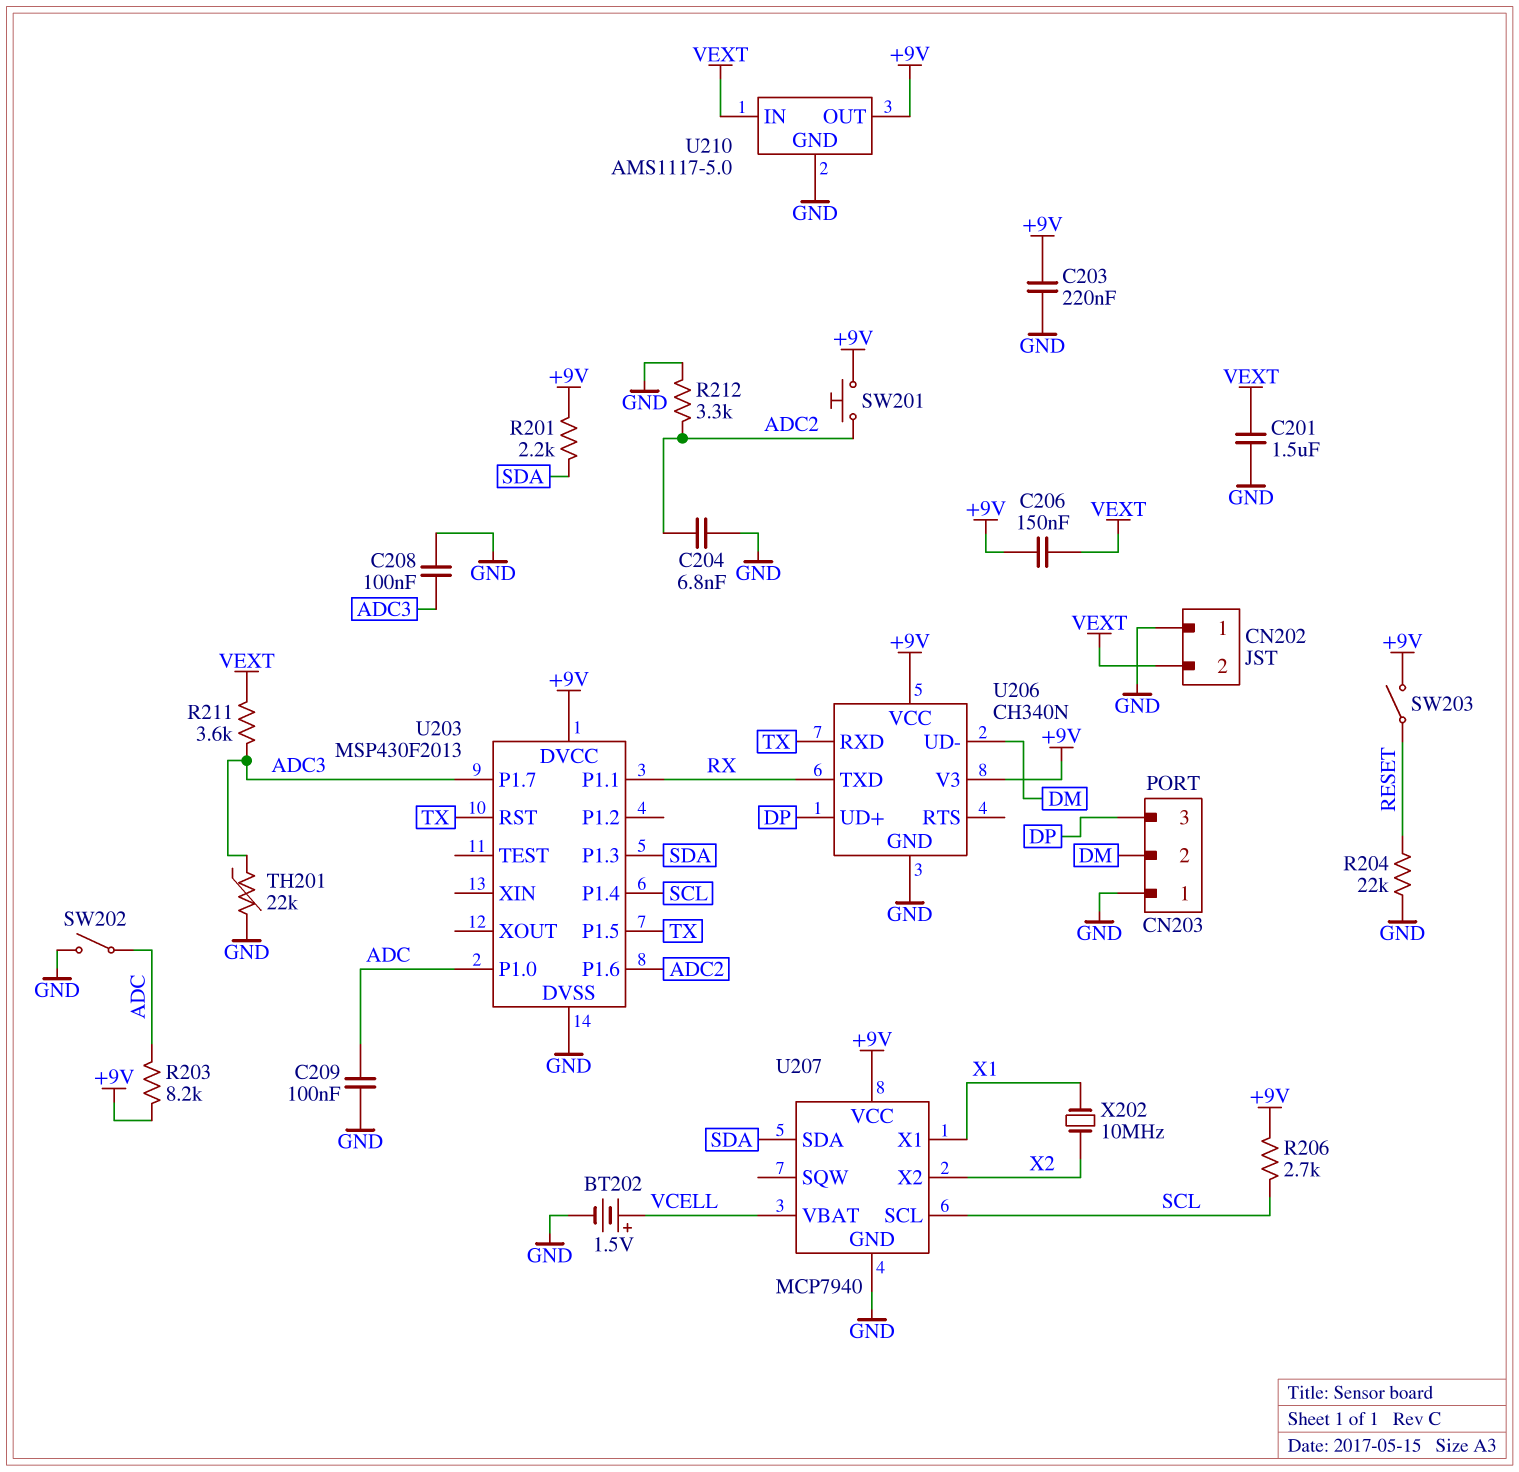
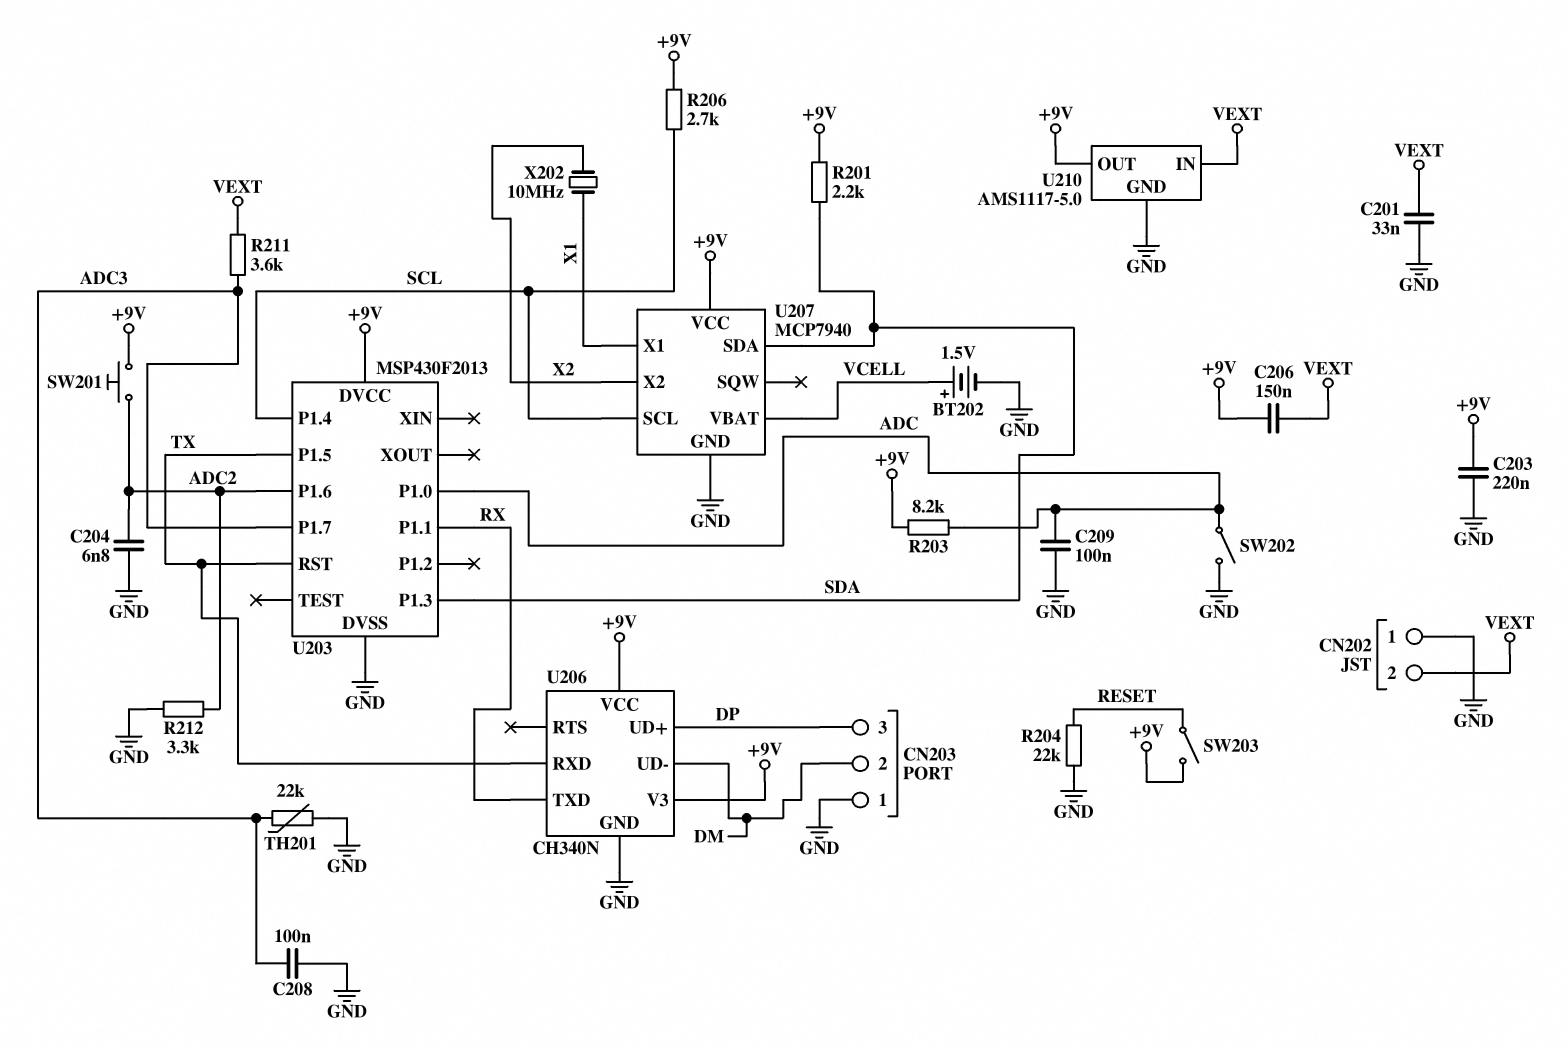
C201: 1.5uF (GND, VEXT) -> 33nF (GND, VEXT)

